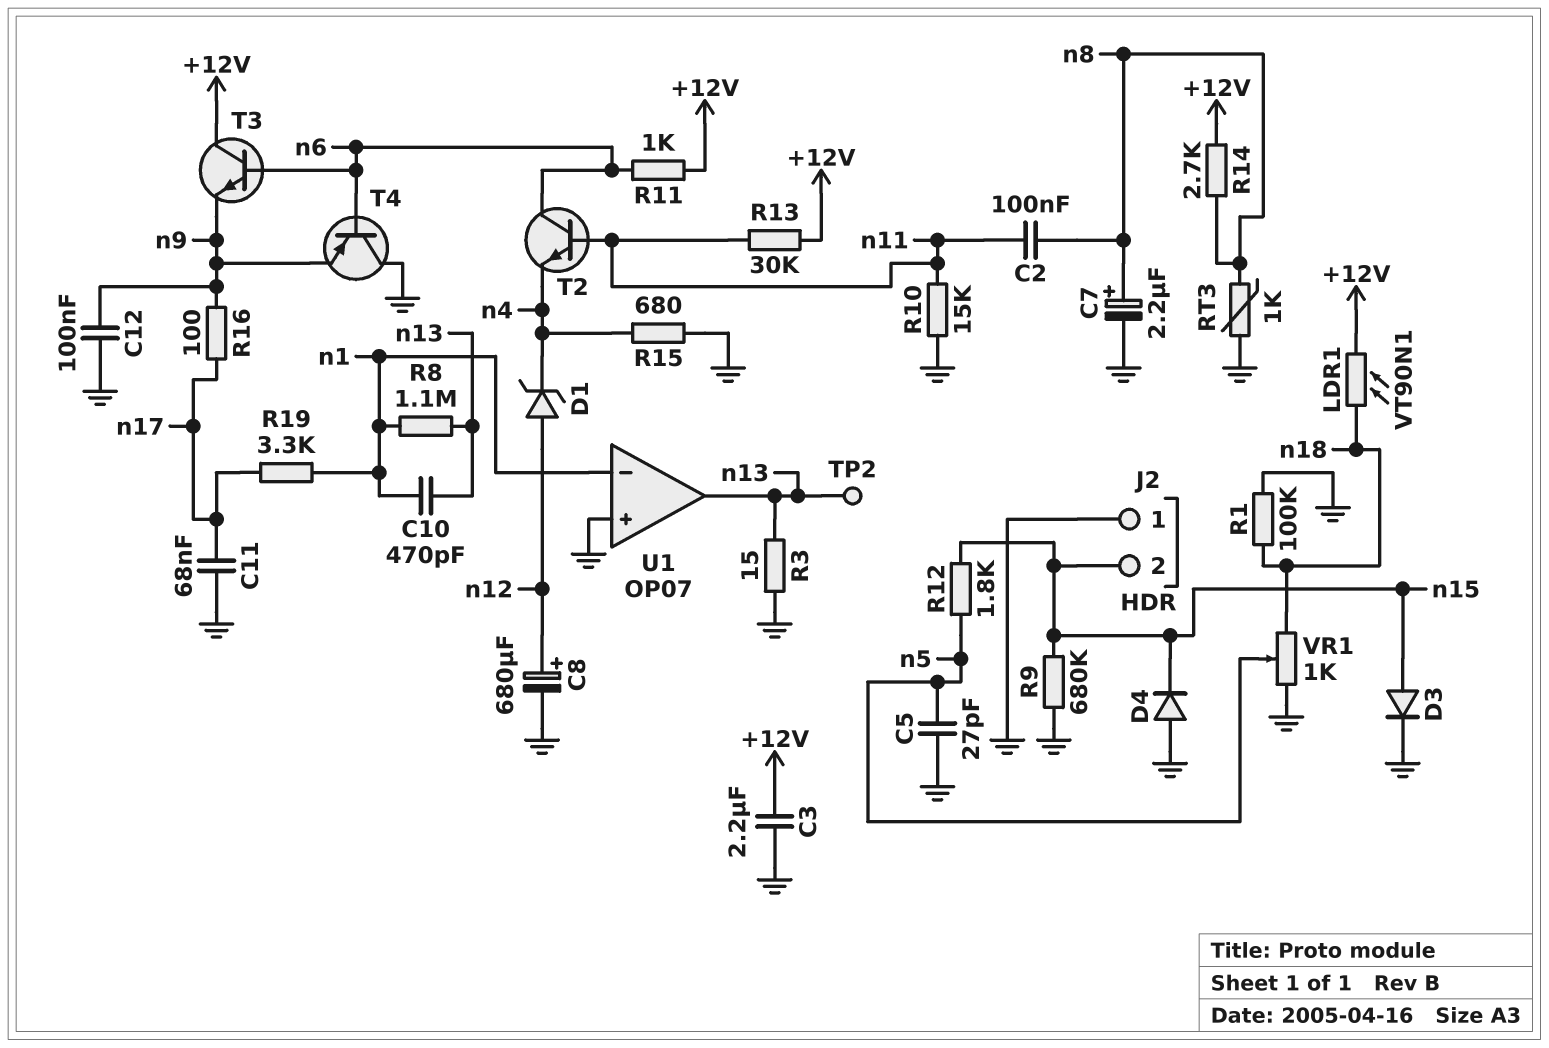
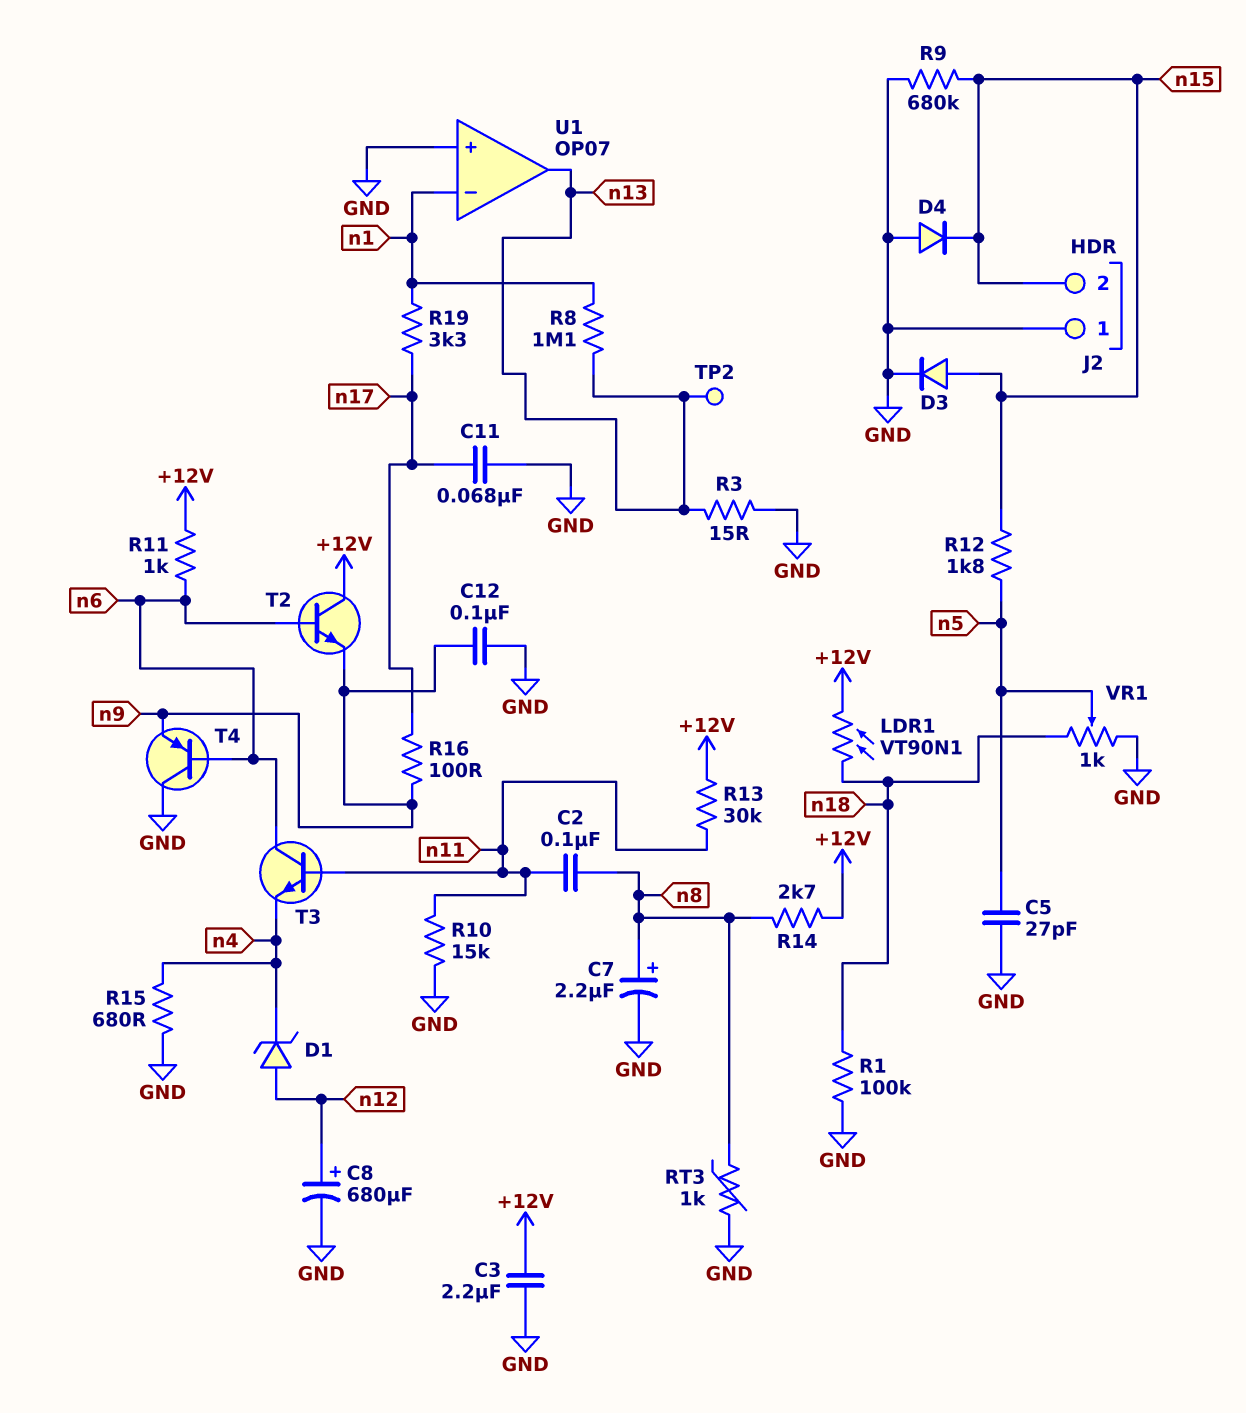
C10: 470pF (n1, n13) -> none
T2: NPN (B n11, C n6, E n4) -> NPN (B n6, C +12V, E n9)
T3: NPN (B n6, C +12V, E n9) -> NPN (B n11, C n6, E n4)

